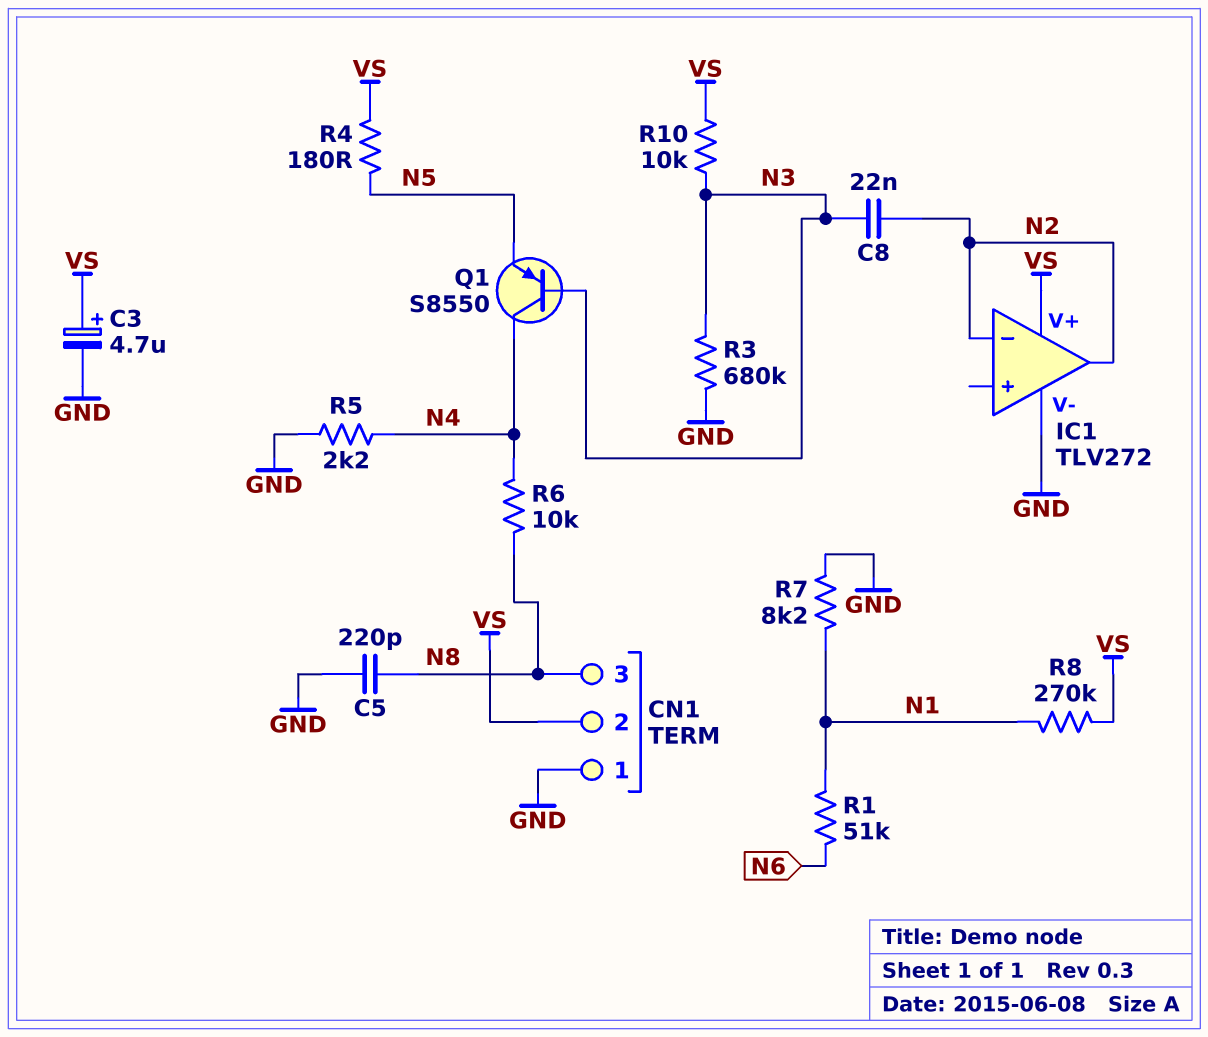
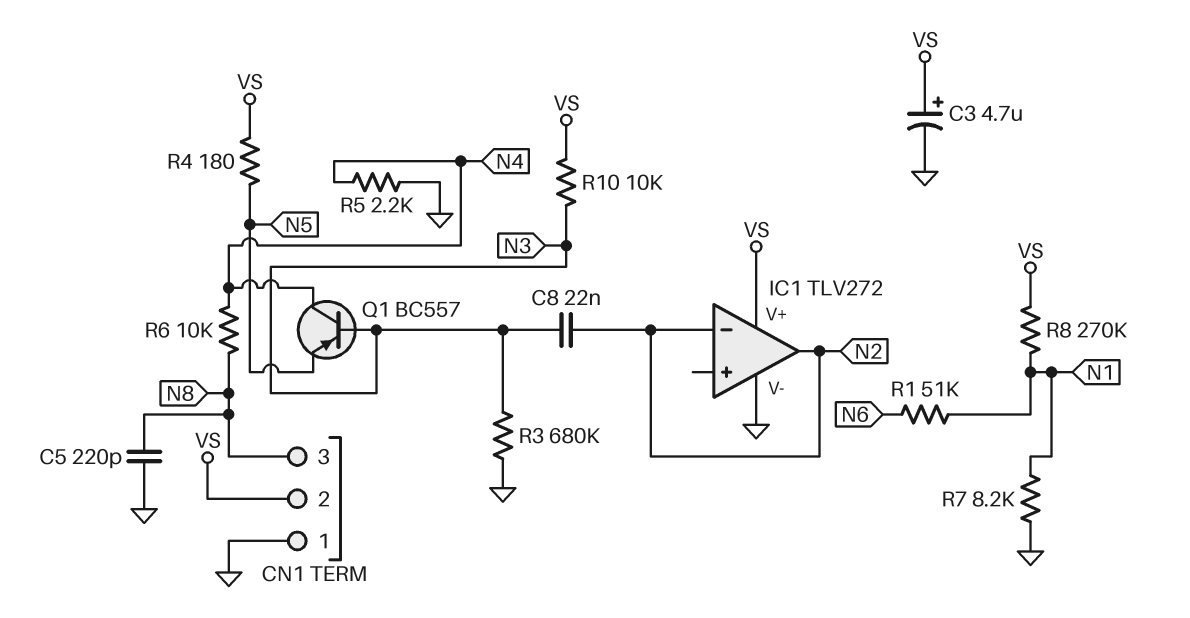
Q1: PNP S8550 (B N3, C N4, E N5) -> PNP BC557 (B N3, C N4, E N5)

